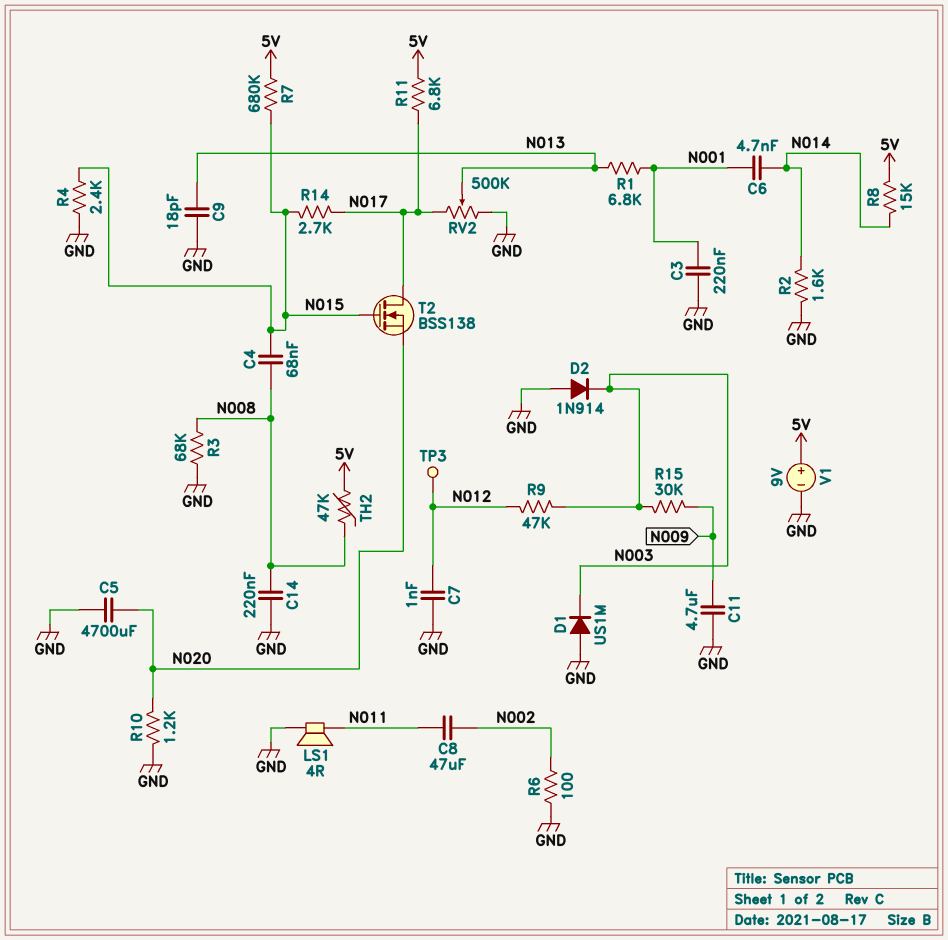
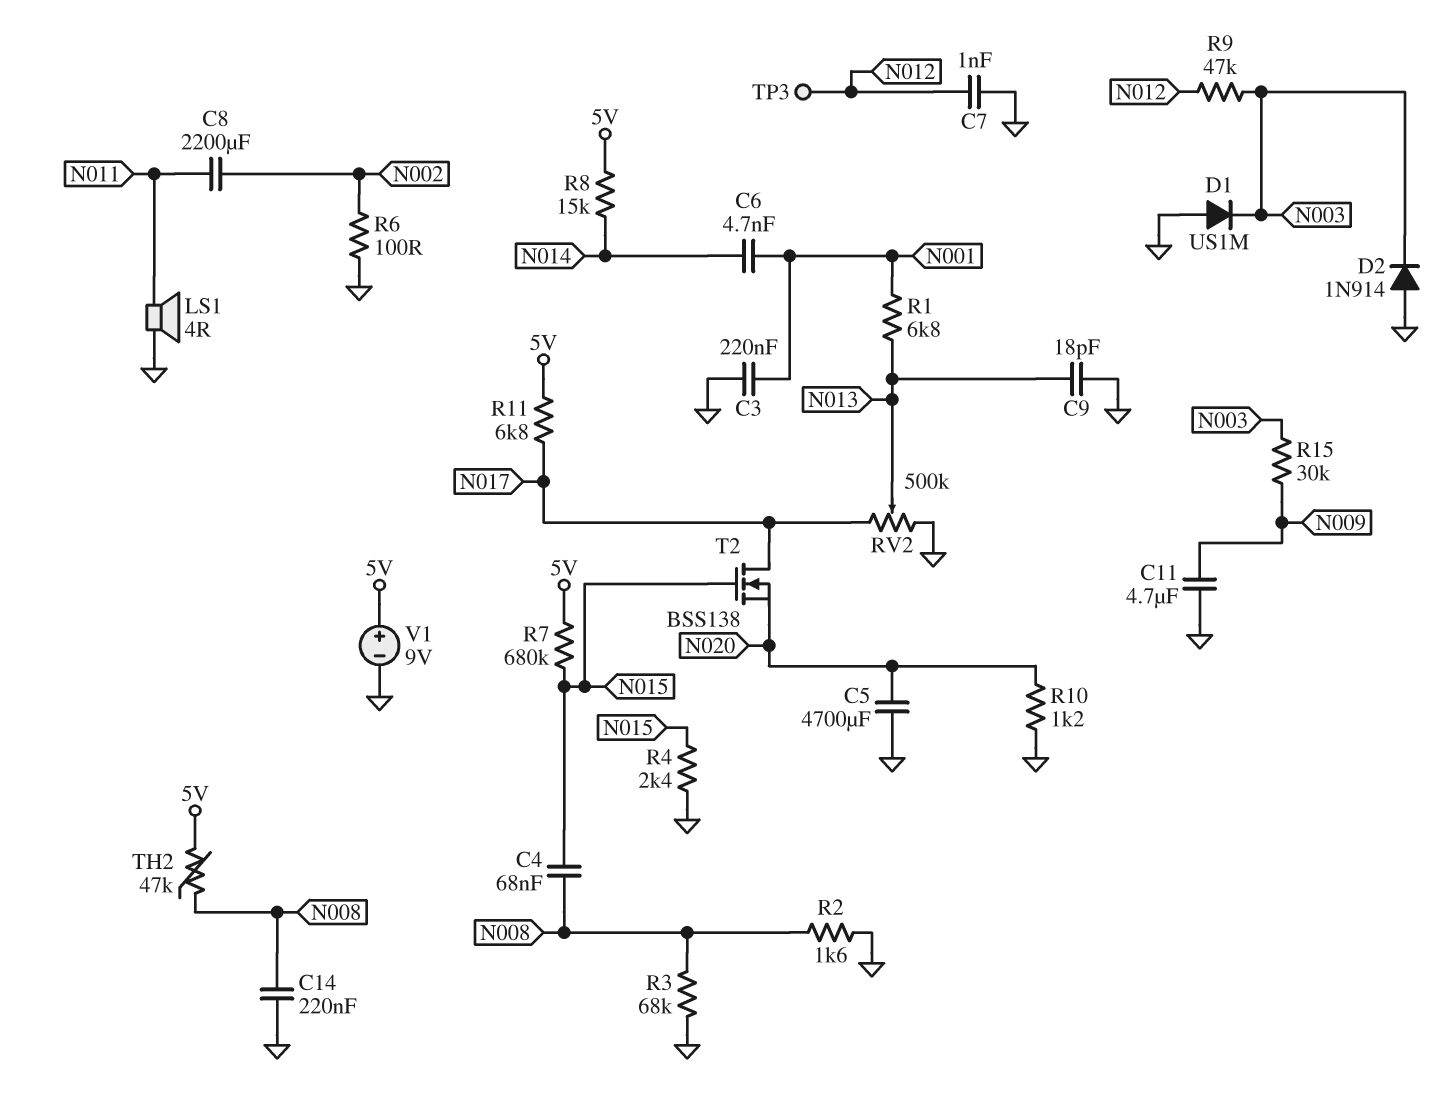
C8: 47uF (N002, N011) -> 2200uF (N002, N011)
R2: 1.6k (GND, N014) -> 1.6k (GND, N008)
R14: 2.7k (N015, N017) -> none

